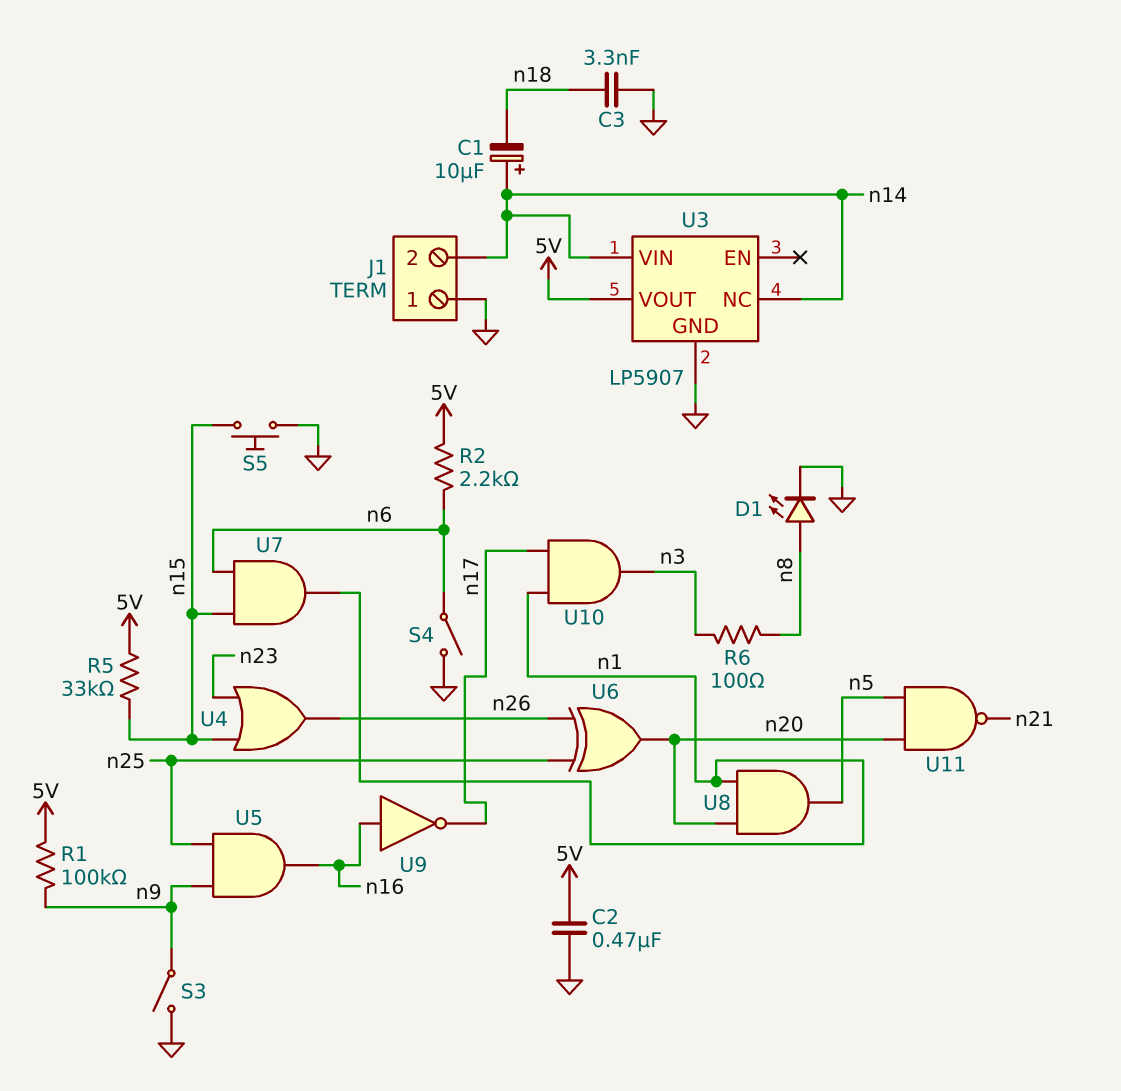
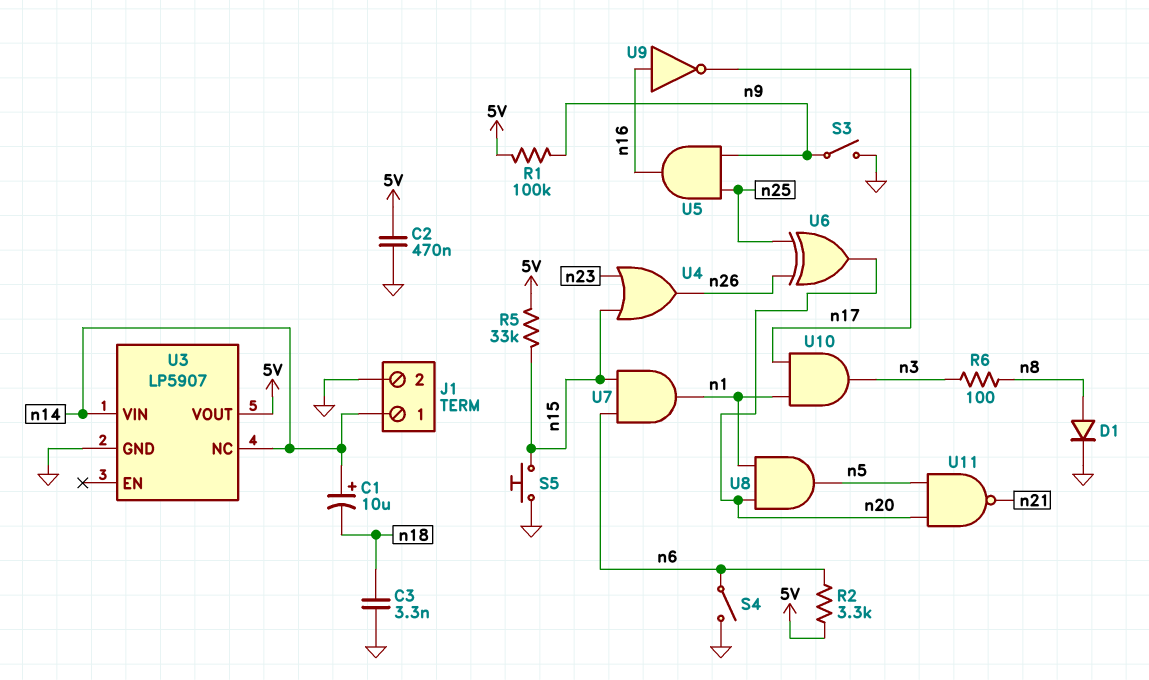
D1: LED (A n8, K GND) -> diode (A n8, K GND)
J1 pin 1: GND -> n14
J1 pin 2: n14 -> GND
R2: 2.2k (5V, n6) -> 3.3k (5V, n6)

